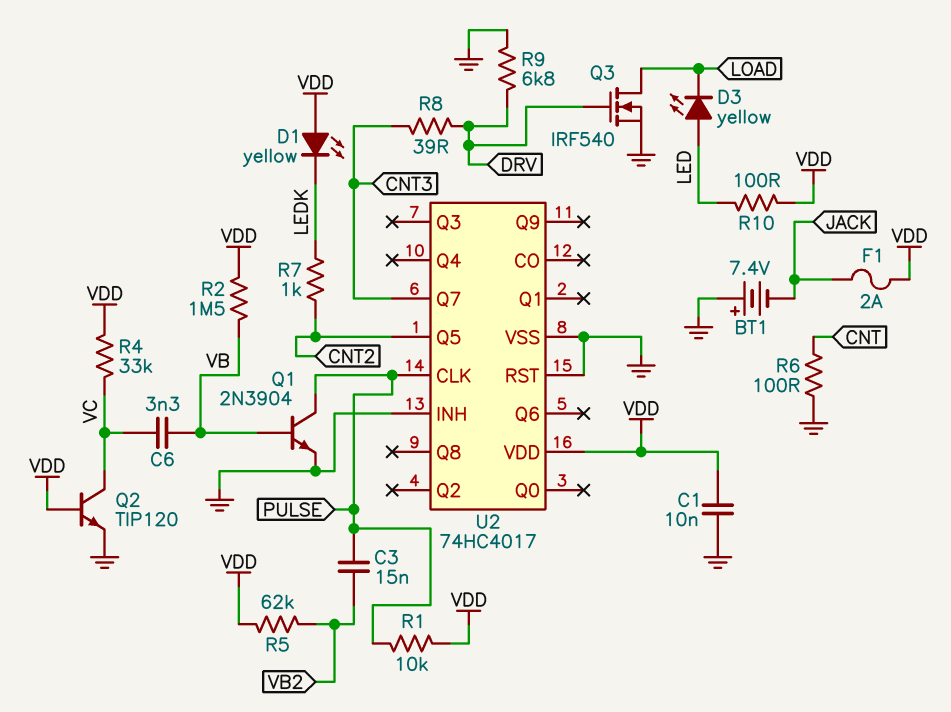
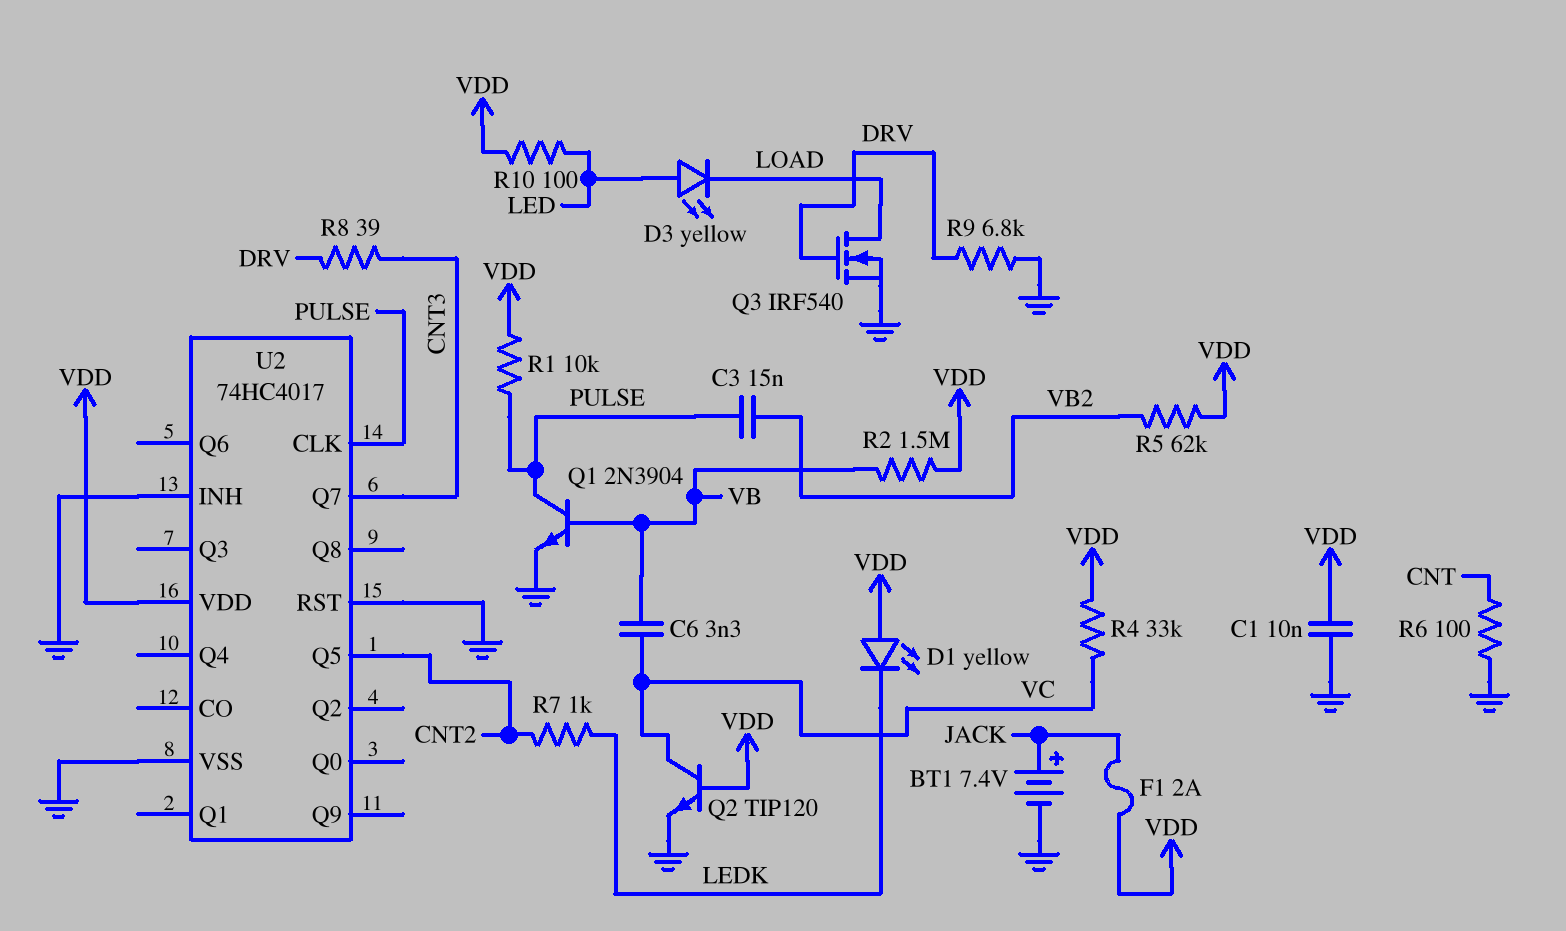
BT1: 7.4V (plus GND, minus JACK) -> 7.4V (plus JACK, minus GND)

